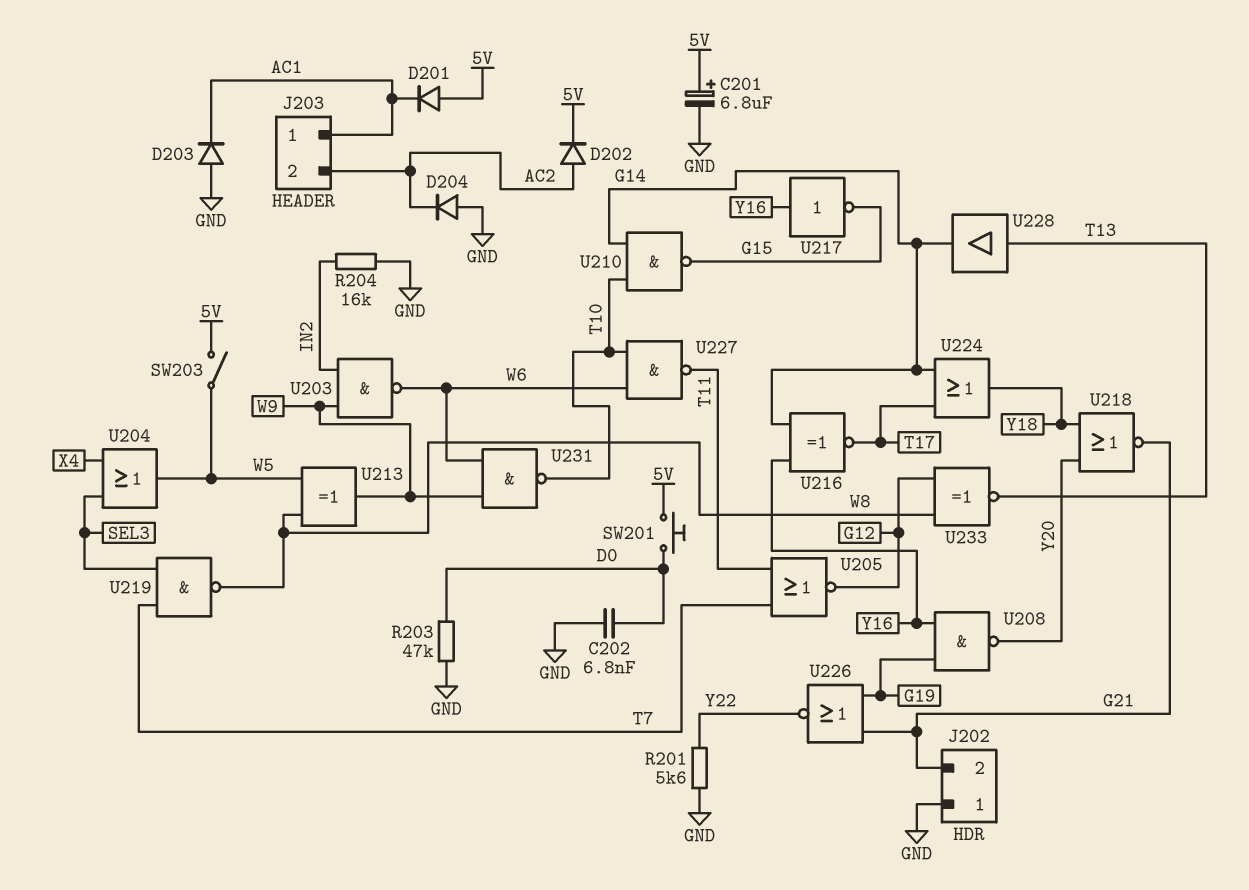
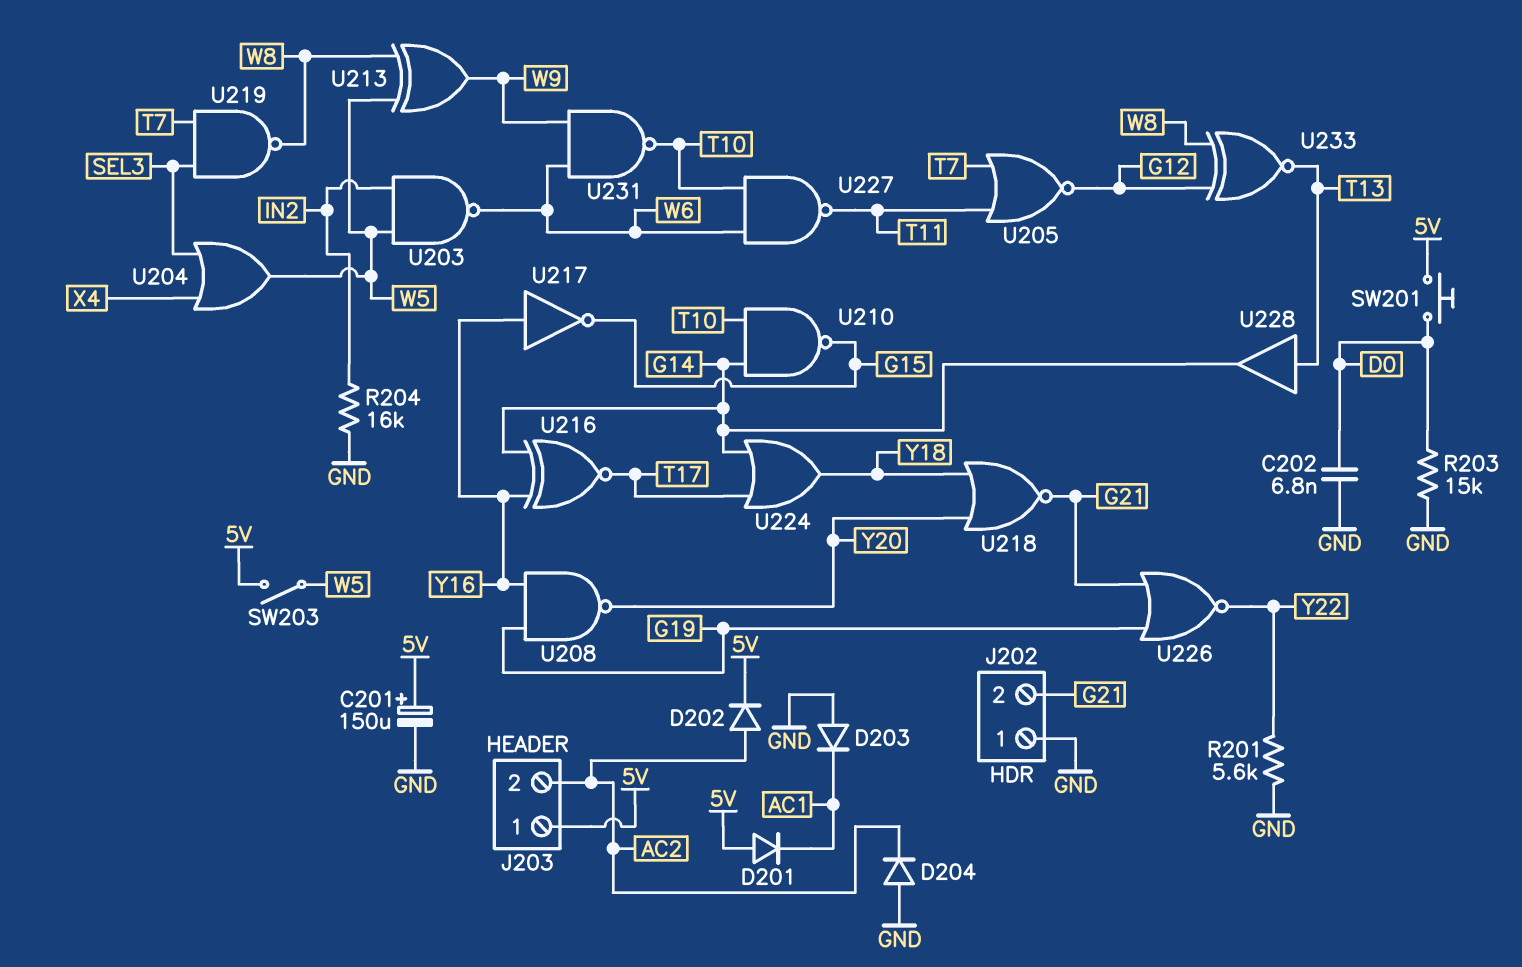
C201: 6.8uF (plus 5V, minus GND) -> 150uF (plus 5V, minus GND)
J203 pin 1: AC1 -> 5V
R203: 47k (D0, GND) -> 15k (D0, GND)
U203: NAND (in IN2, in W9, out W6) -> NAND (in IN2, in W5, out W6)

